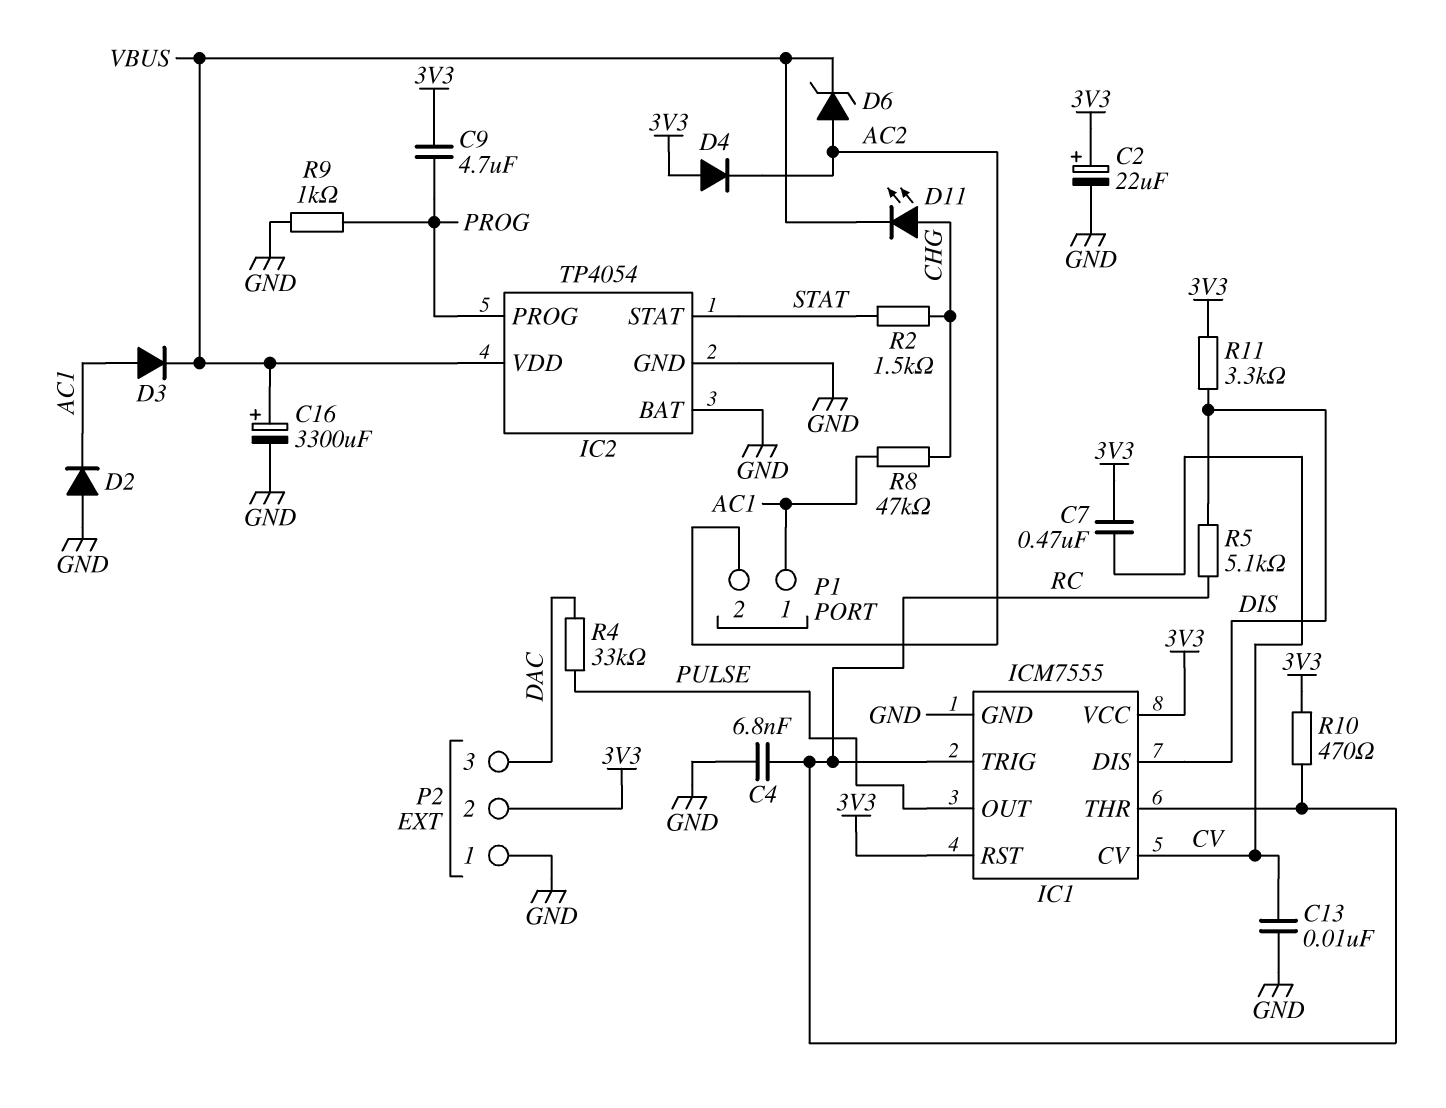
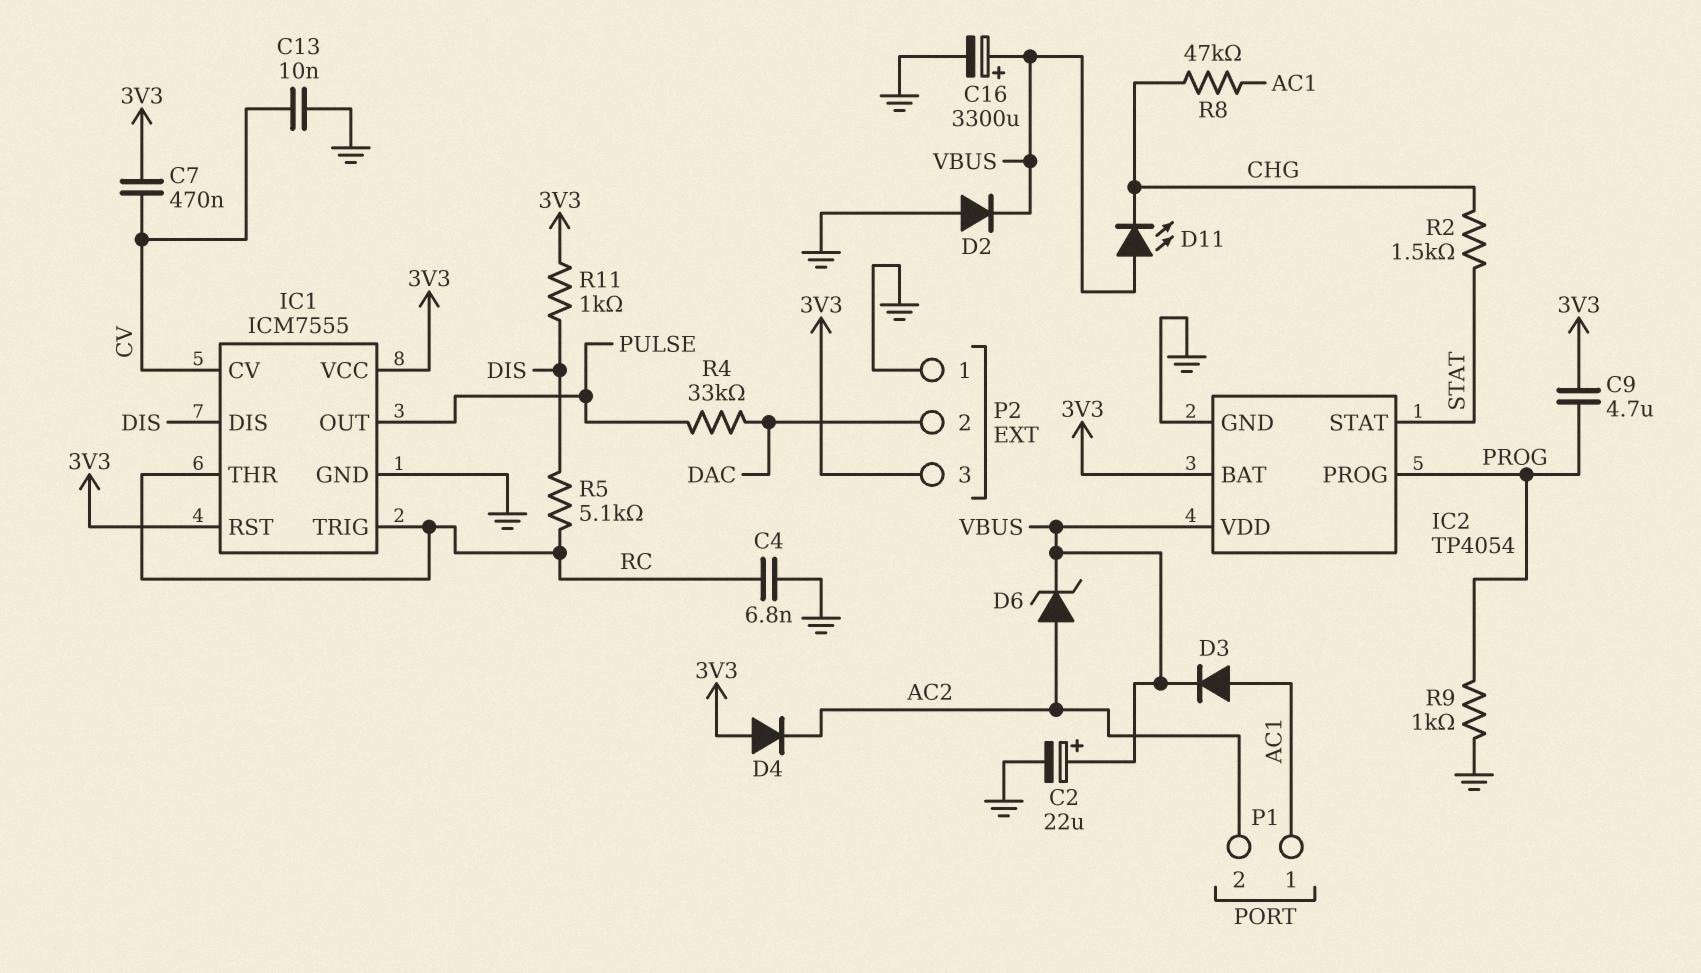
C2: 22uF (plus 3V3, minus GND) -> 22uF (plus VBUS, minus GND)
D2: diode (A GND, K AC1) -> diode (A GND, K VBUS)
D11: LED (A CHG, K VBUS) -> LED (A VBUS, K CHG)
IC2 pin BAT: GND -> 3V3
P2 pin 2: 3V3 -> DAC
P2 pin 3: DAC -> 3V3
R10: 470 (3V3, RC) -> none
R11: 3.3k (3V3, DIS) -> 1k (3V3, DIS)

